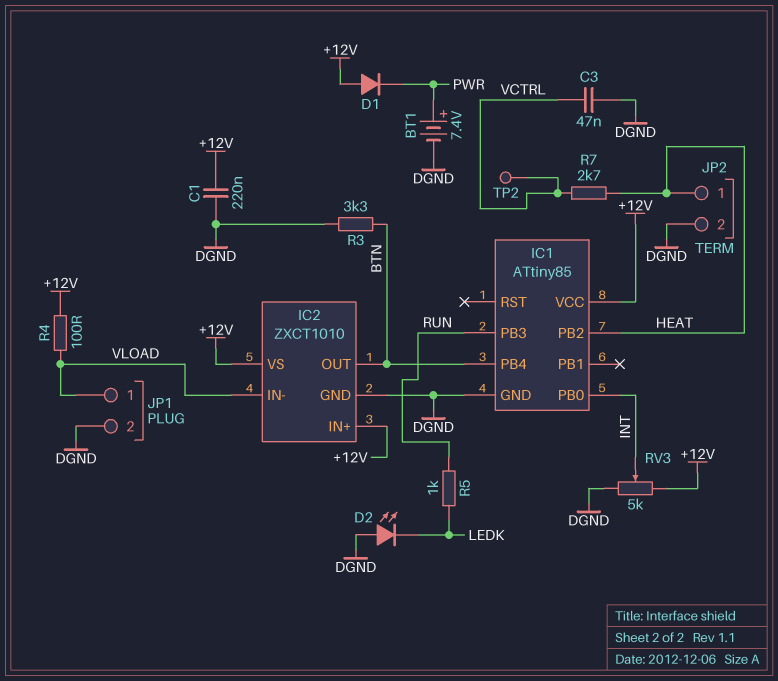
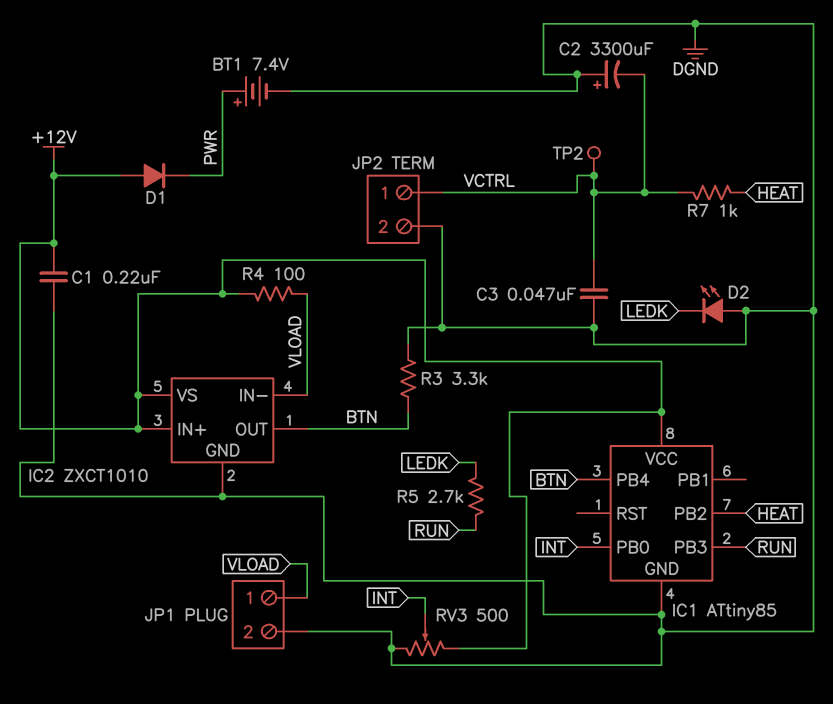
C2: none -> 3300uF (plus DGND, minus VCTRL)
JP2 pin 1: HEAT -> VCTRL
R5: 1k (LEDK, RUN) -> 2.7k (LEDK, RUN)
R7: 2.7k (HEAT, VCTRL) -> 1k (HEAT, VCTRL)
RV3: 5k (+12V, DGND, wiper INT) -> 500 (+12V, DGND, wiper INT)

